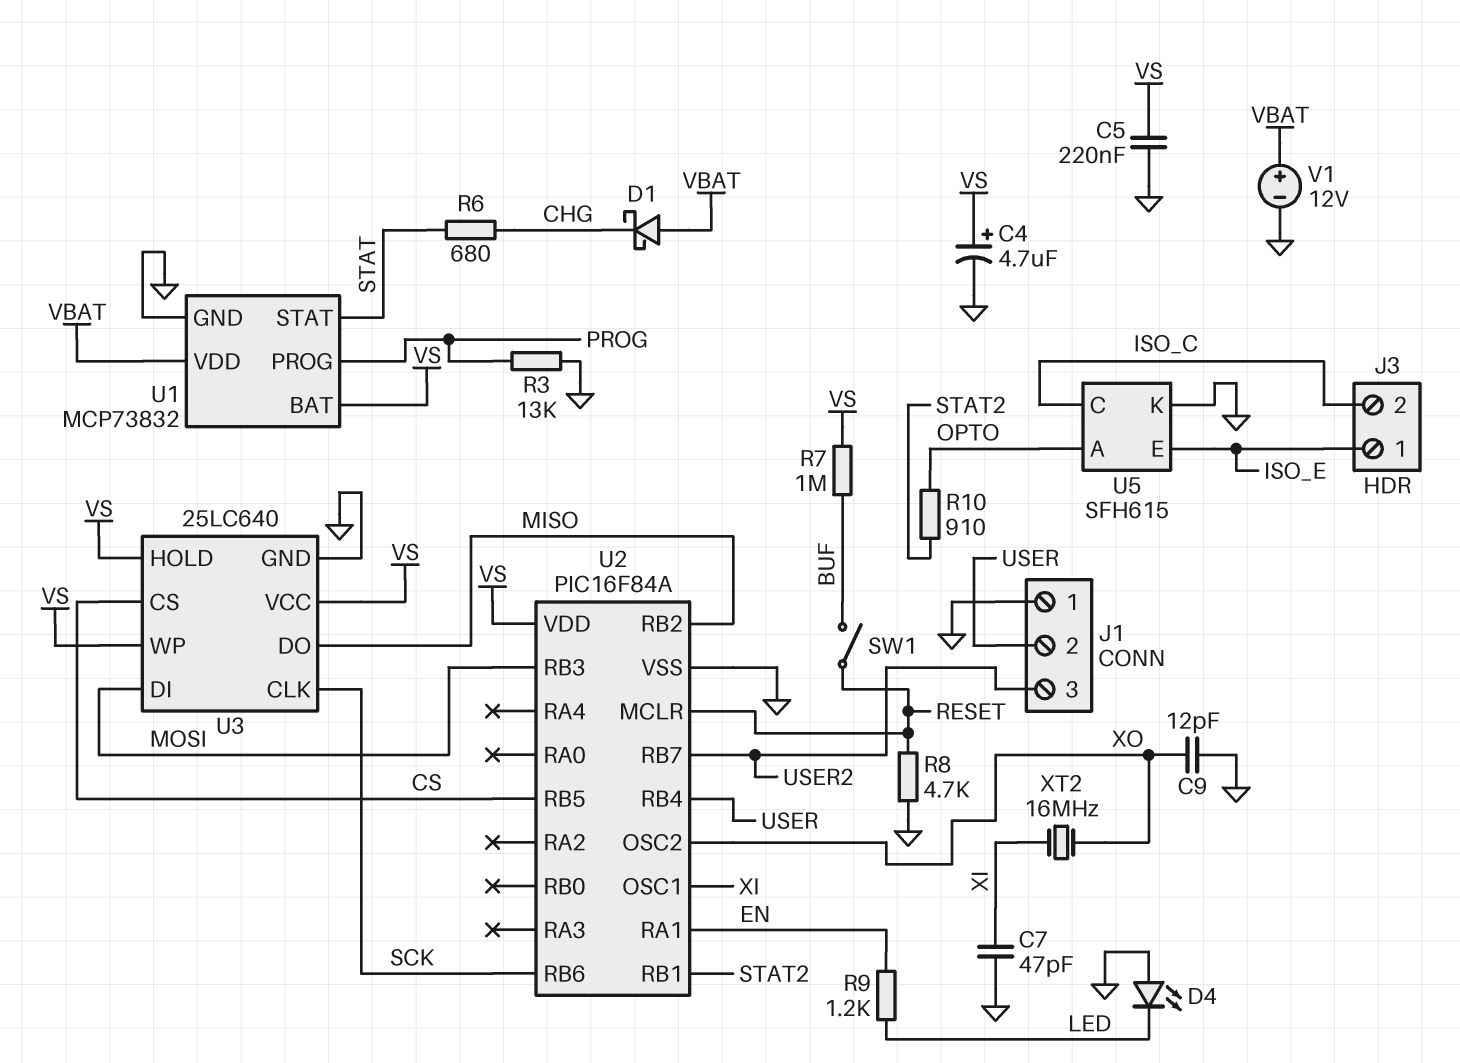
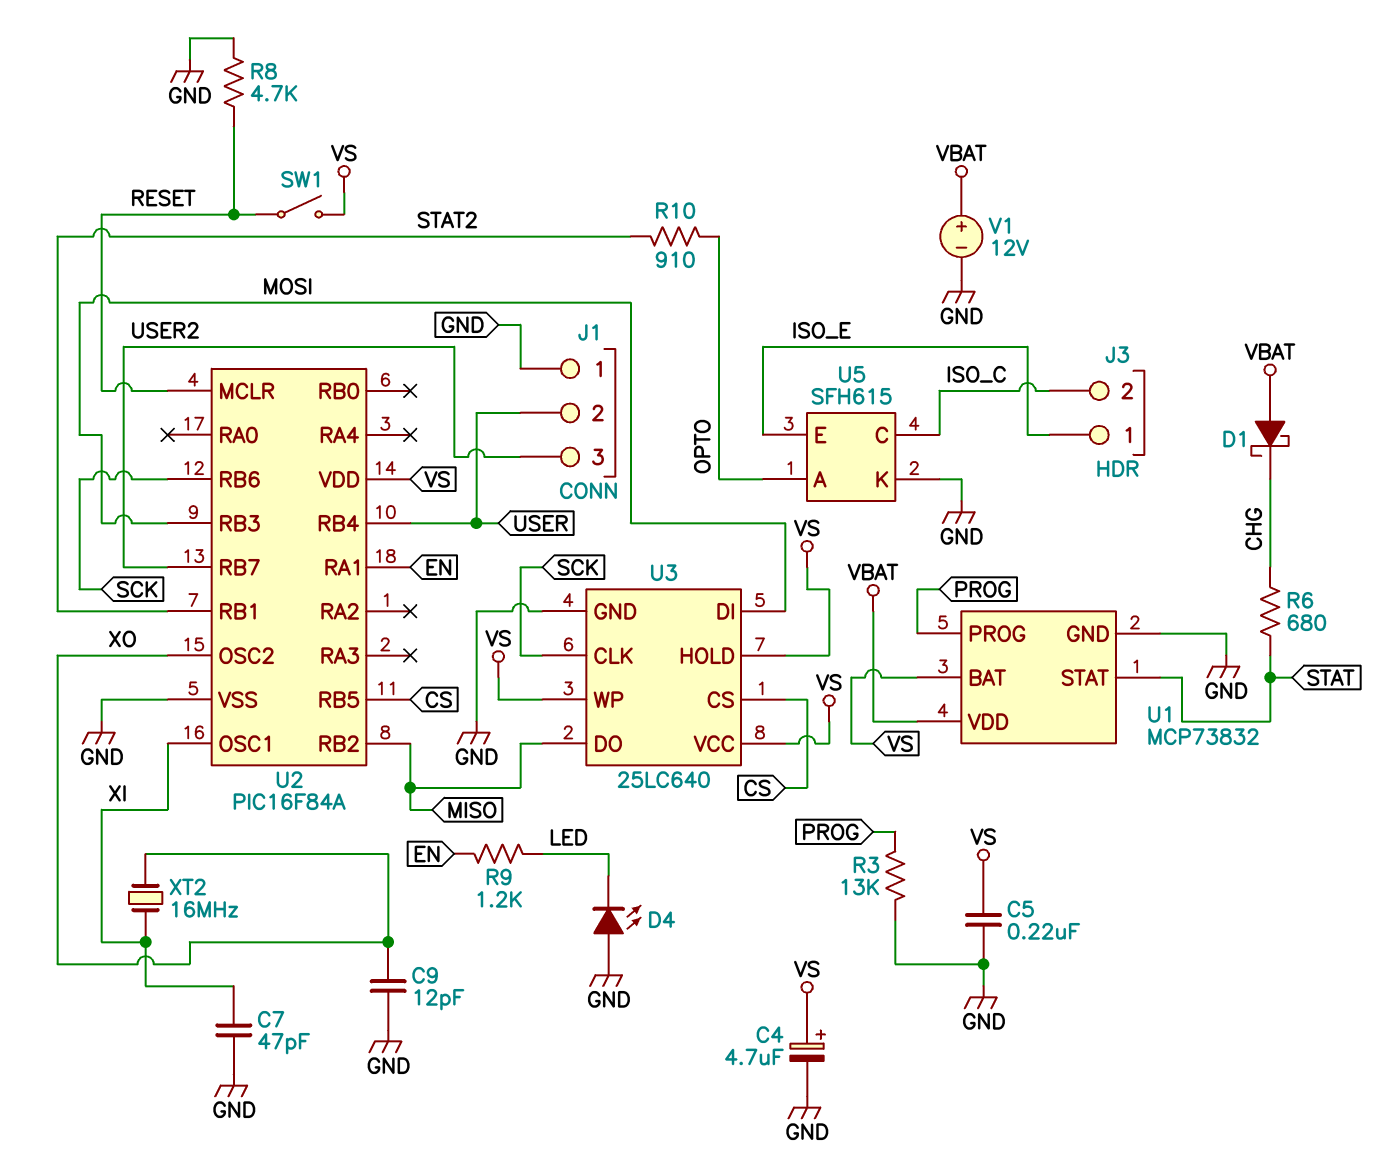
R7: 1M (BUF, VS) -> none
SW1: switch (BUF, RESET) -> switch (RESET, VS)

